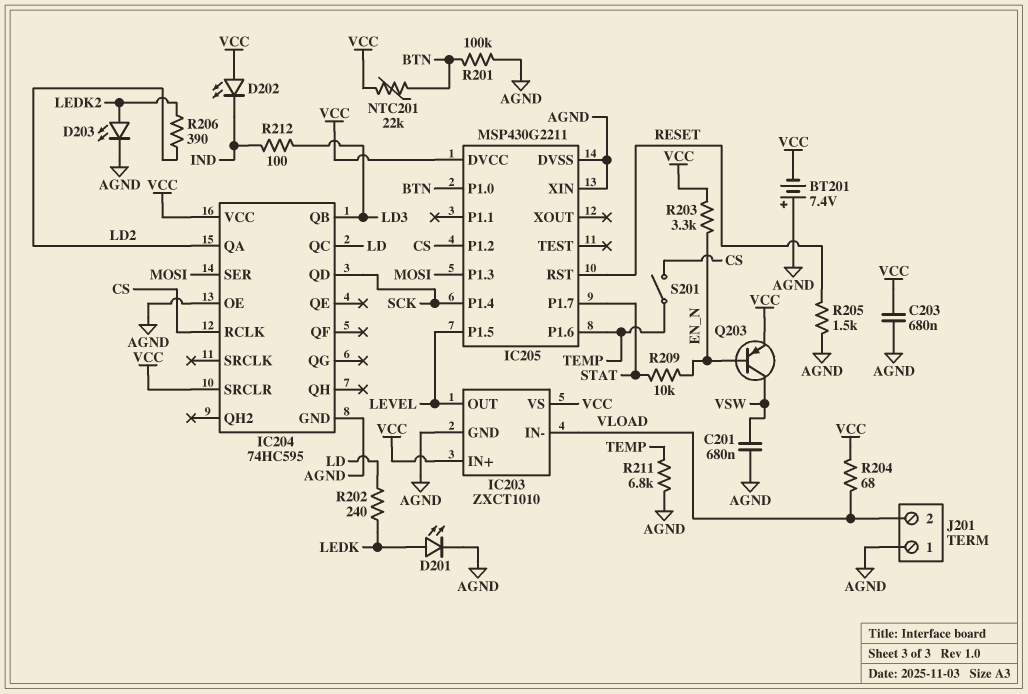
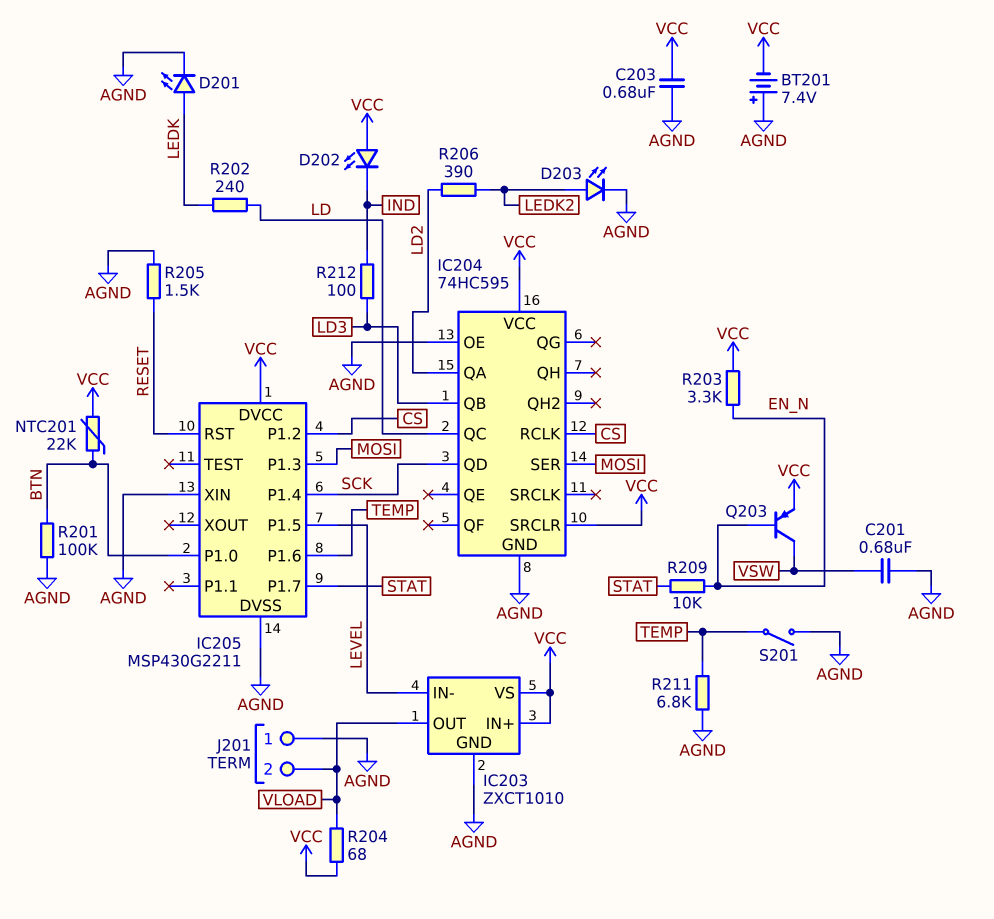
IC203 pin IN-: VLOAD -> LEVEL
IC203 pin OUT: LEVEL -> VLOAD
S201: switch (CS, TEMP) -> switch (AGND, TEMP)

